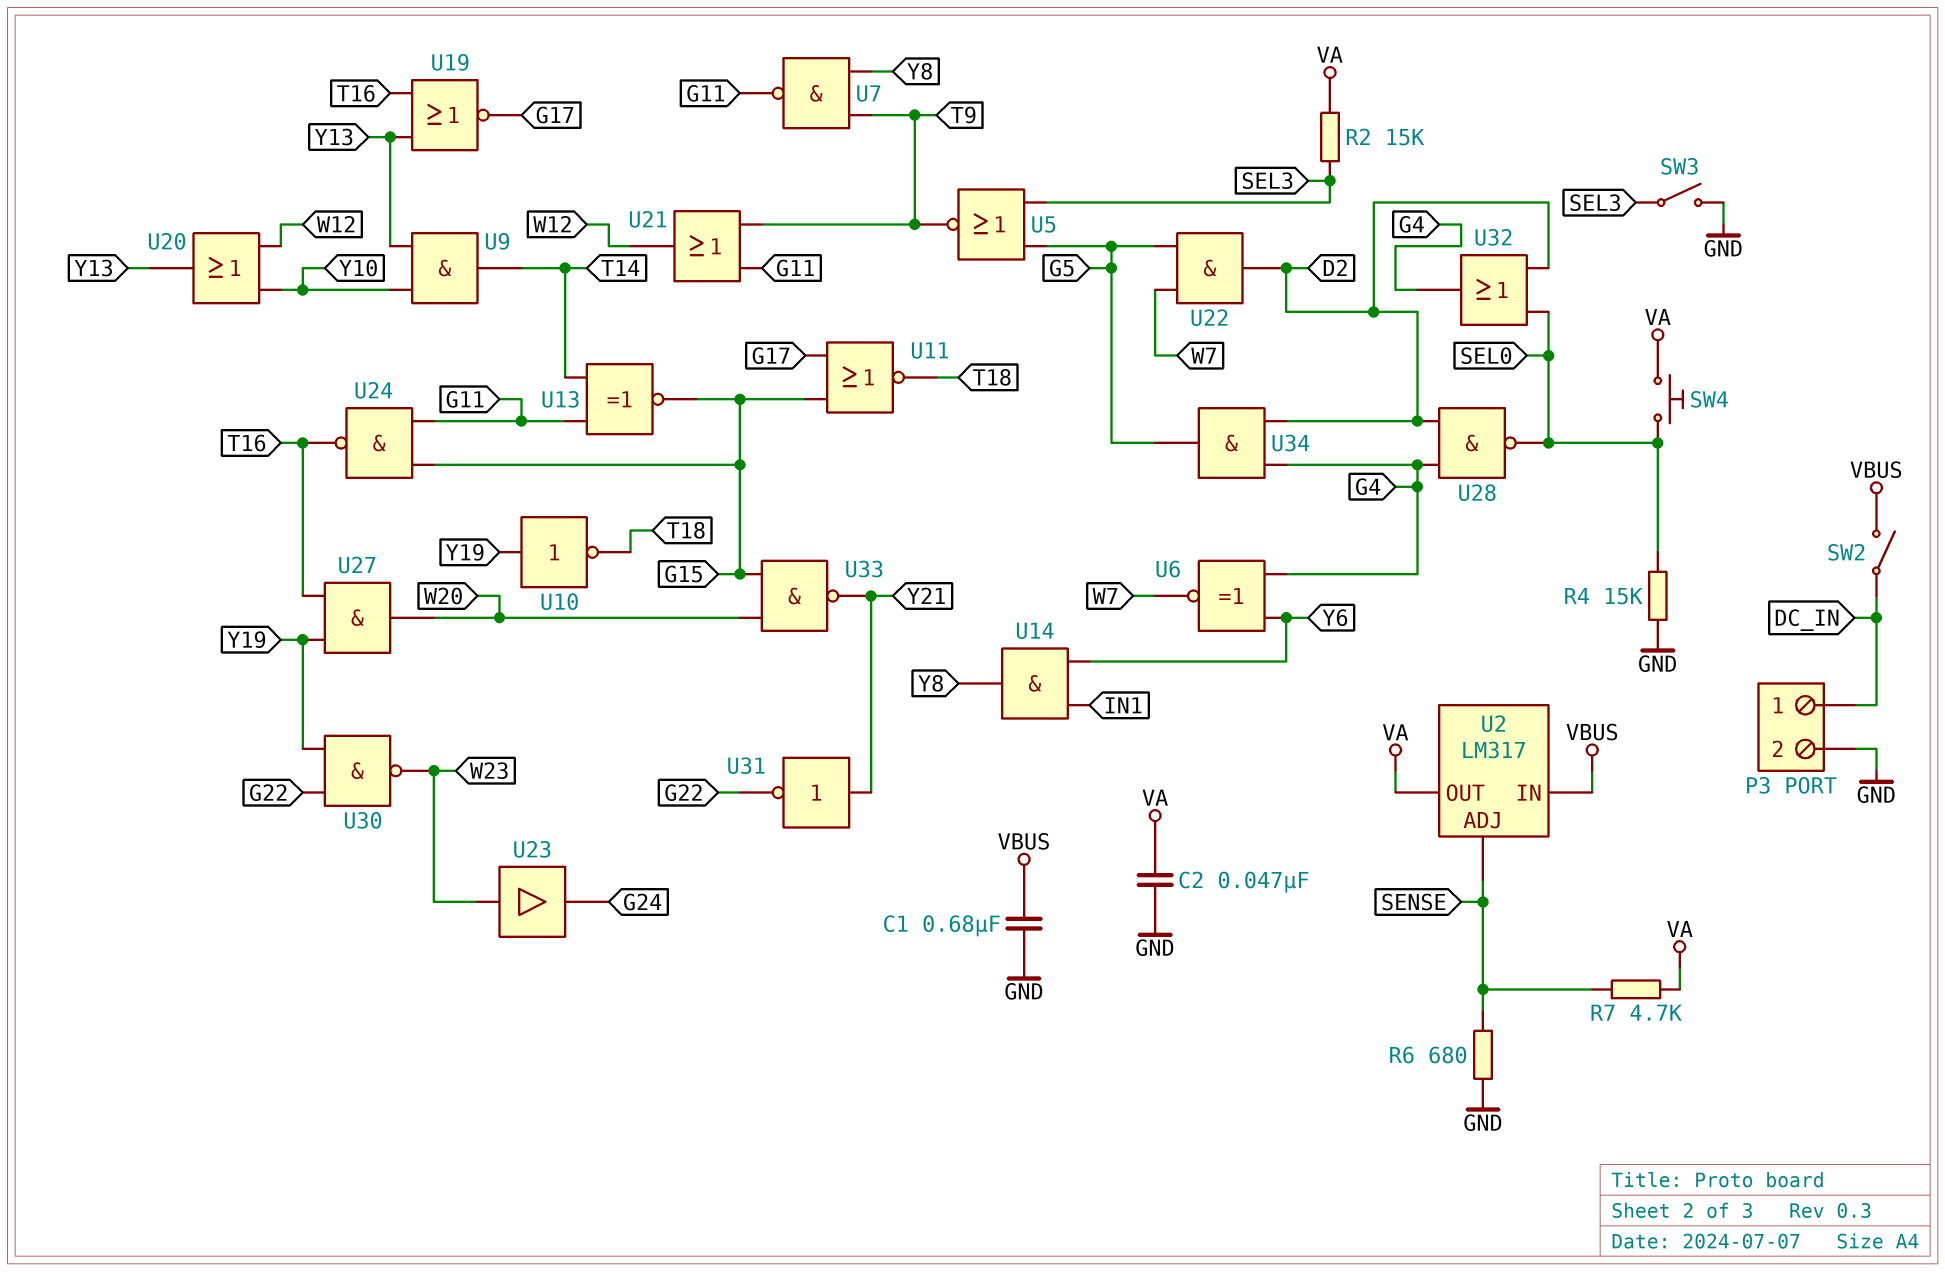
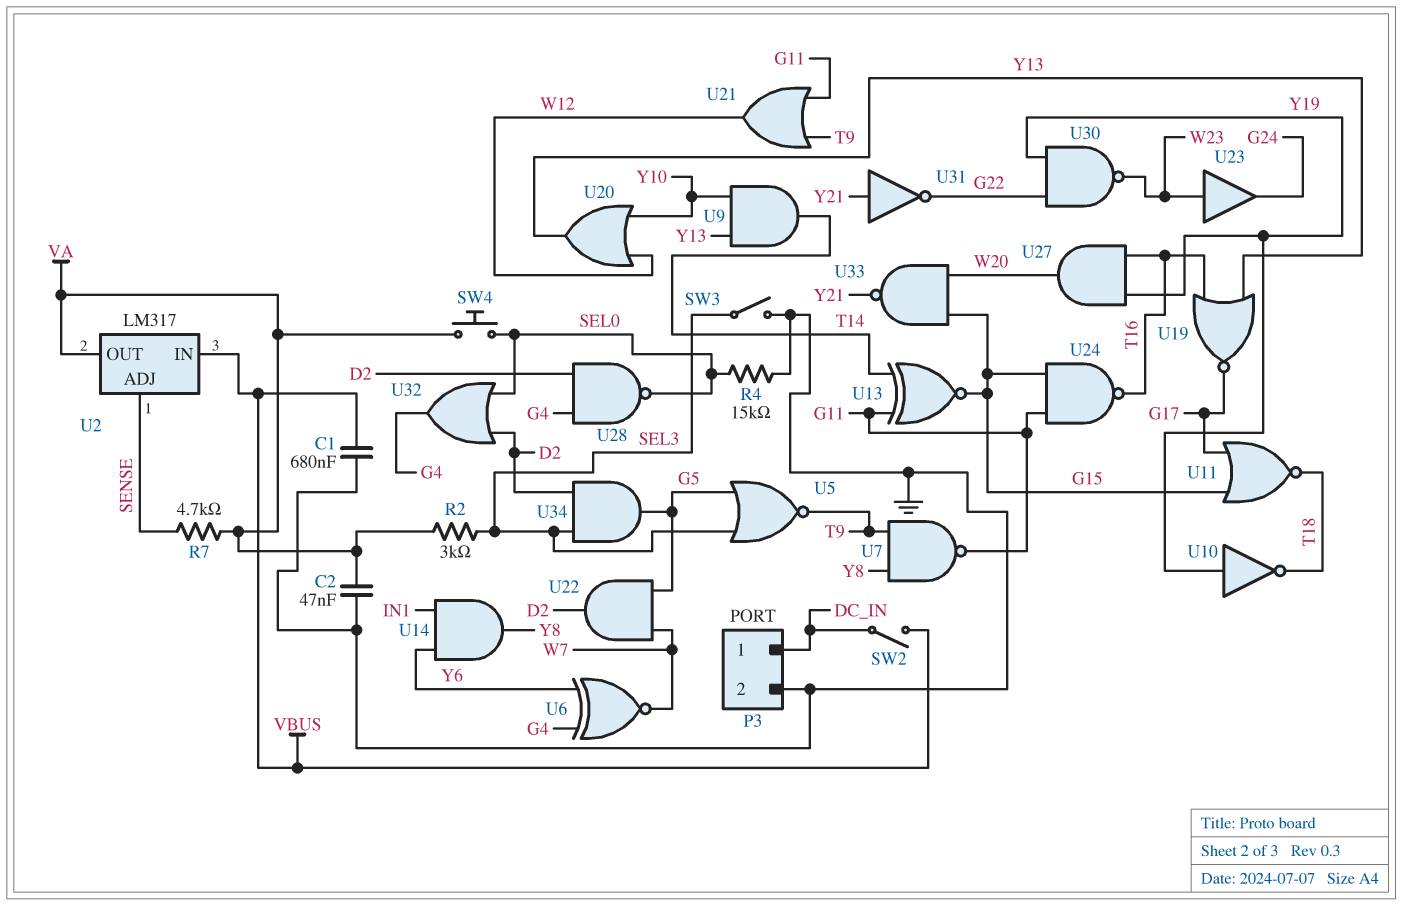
R2: 15k (SEL3, VA) -> 3k (SEL3, VA)
R6: 680 (GND, SENSE) -> none
U34: AND (in D2, in G4, out G5) -> AND (in D2, in SEL3, out G5)

